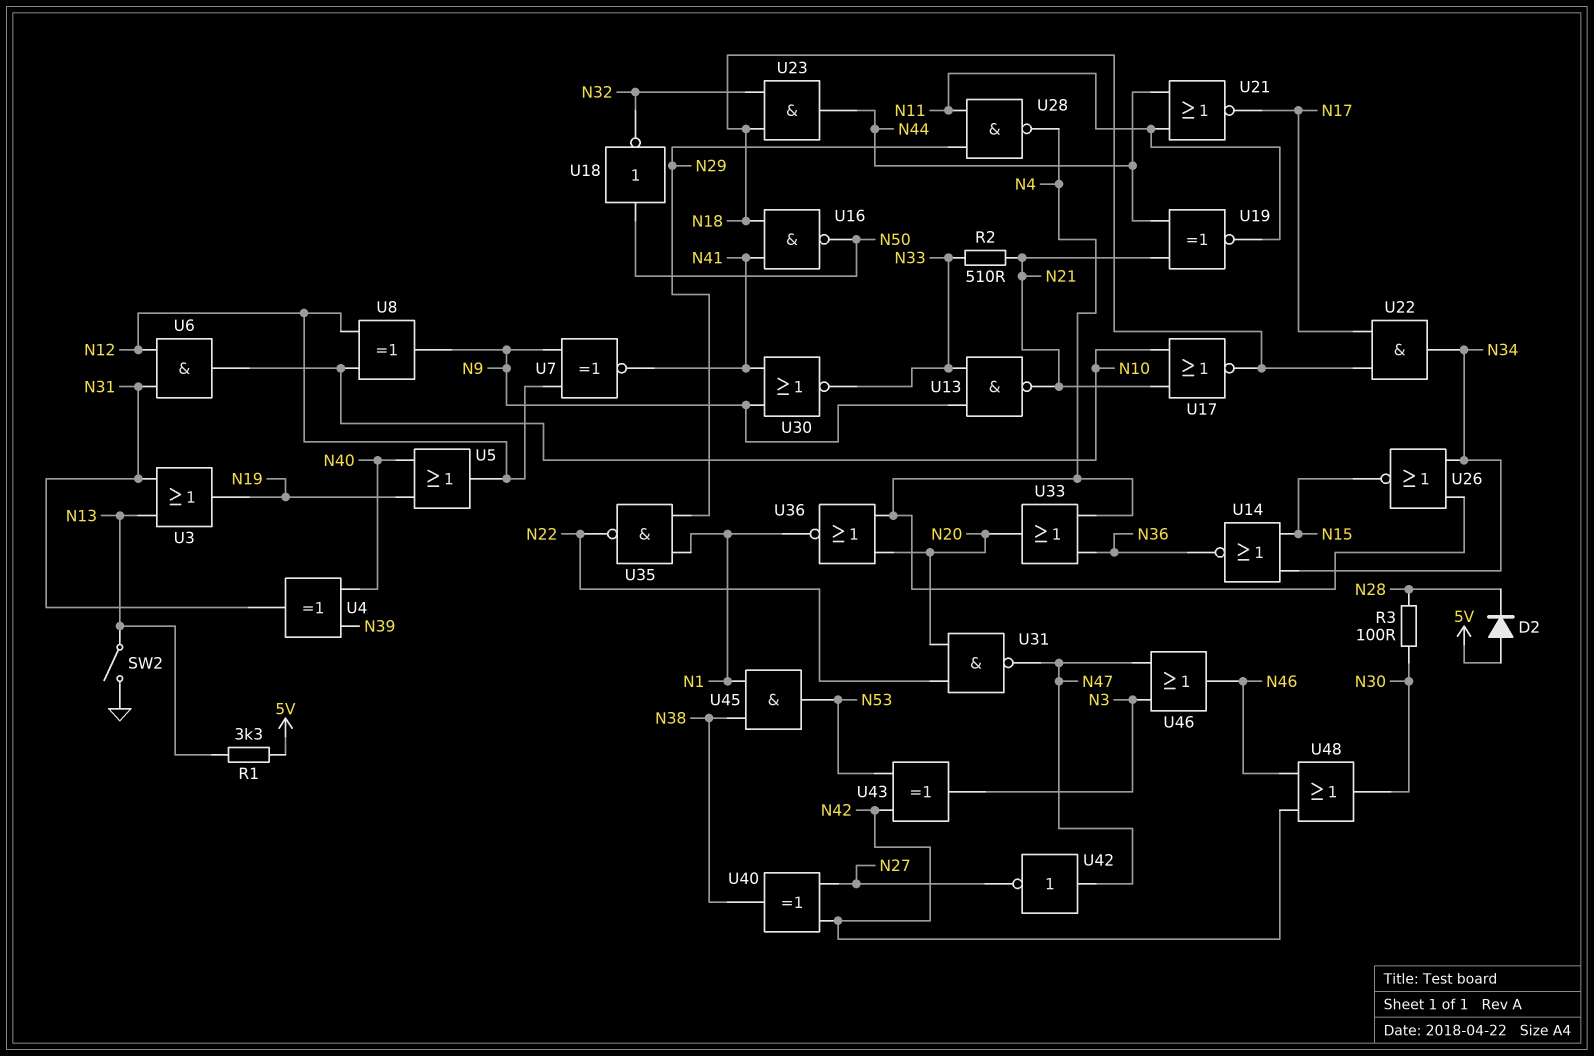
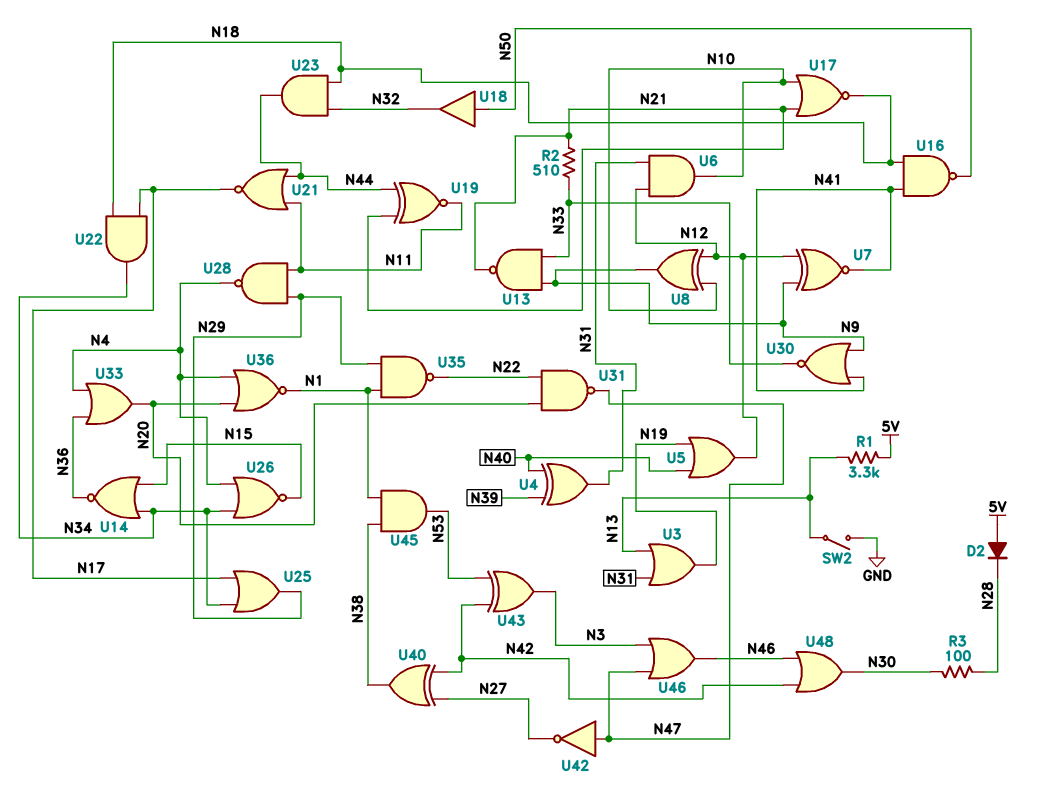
U18: NOT (in N50, out N32) -> buffer (in N50, out N32)
U25: none -> OR (in N17, in N34, out N29)

